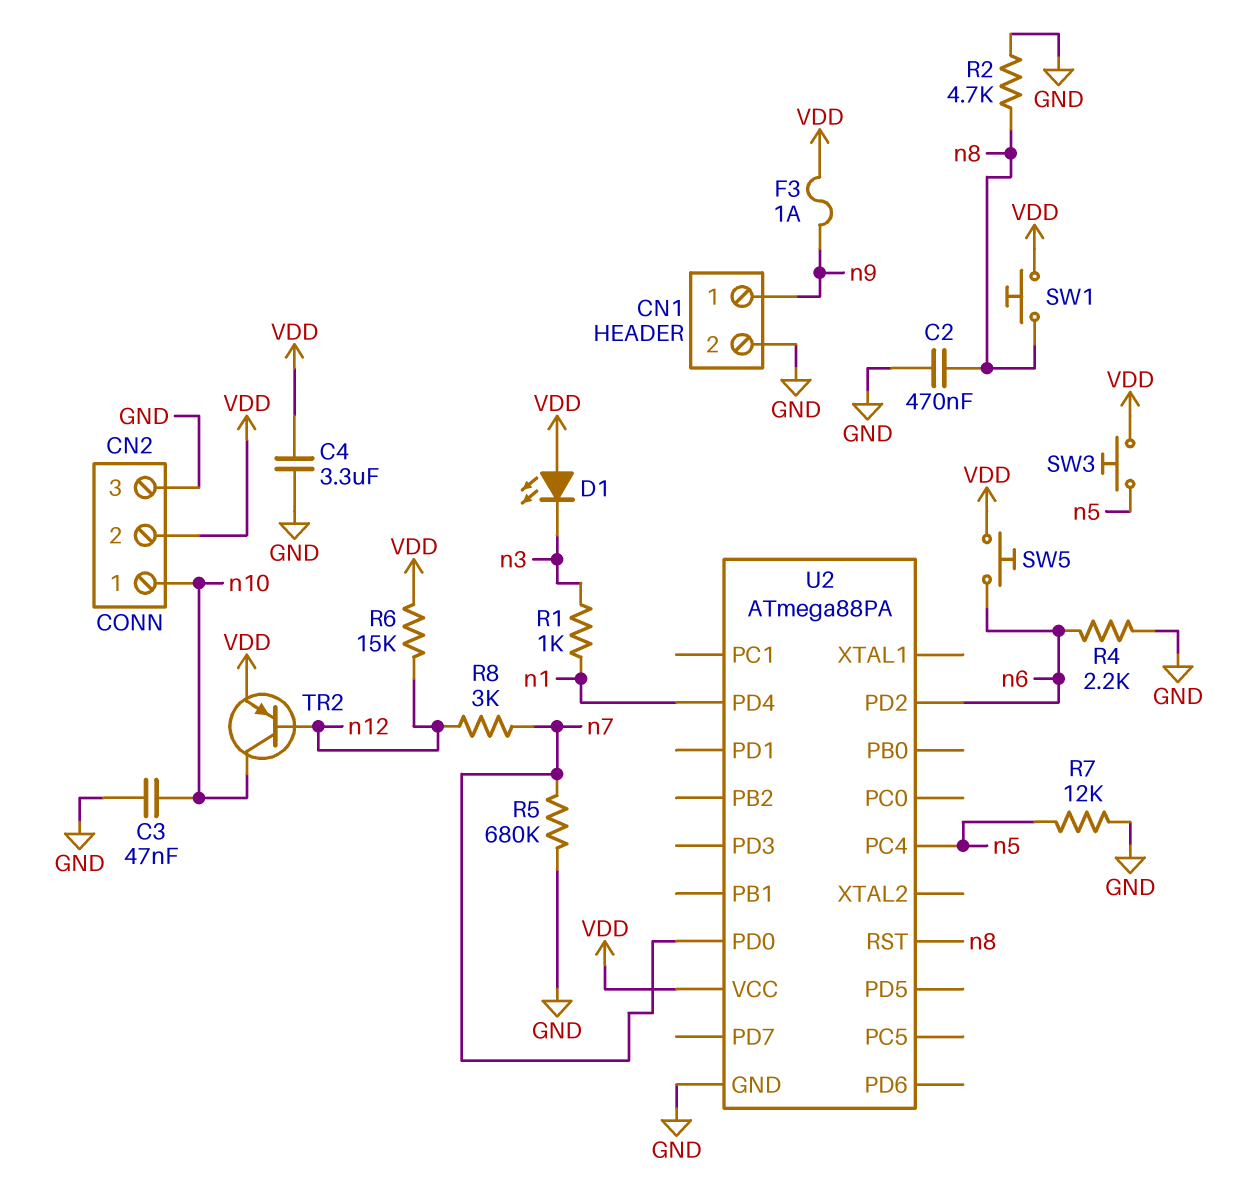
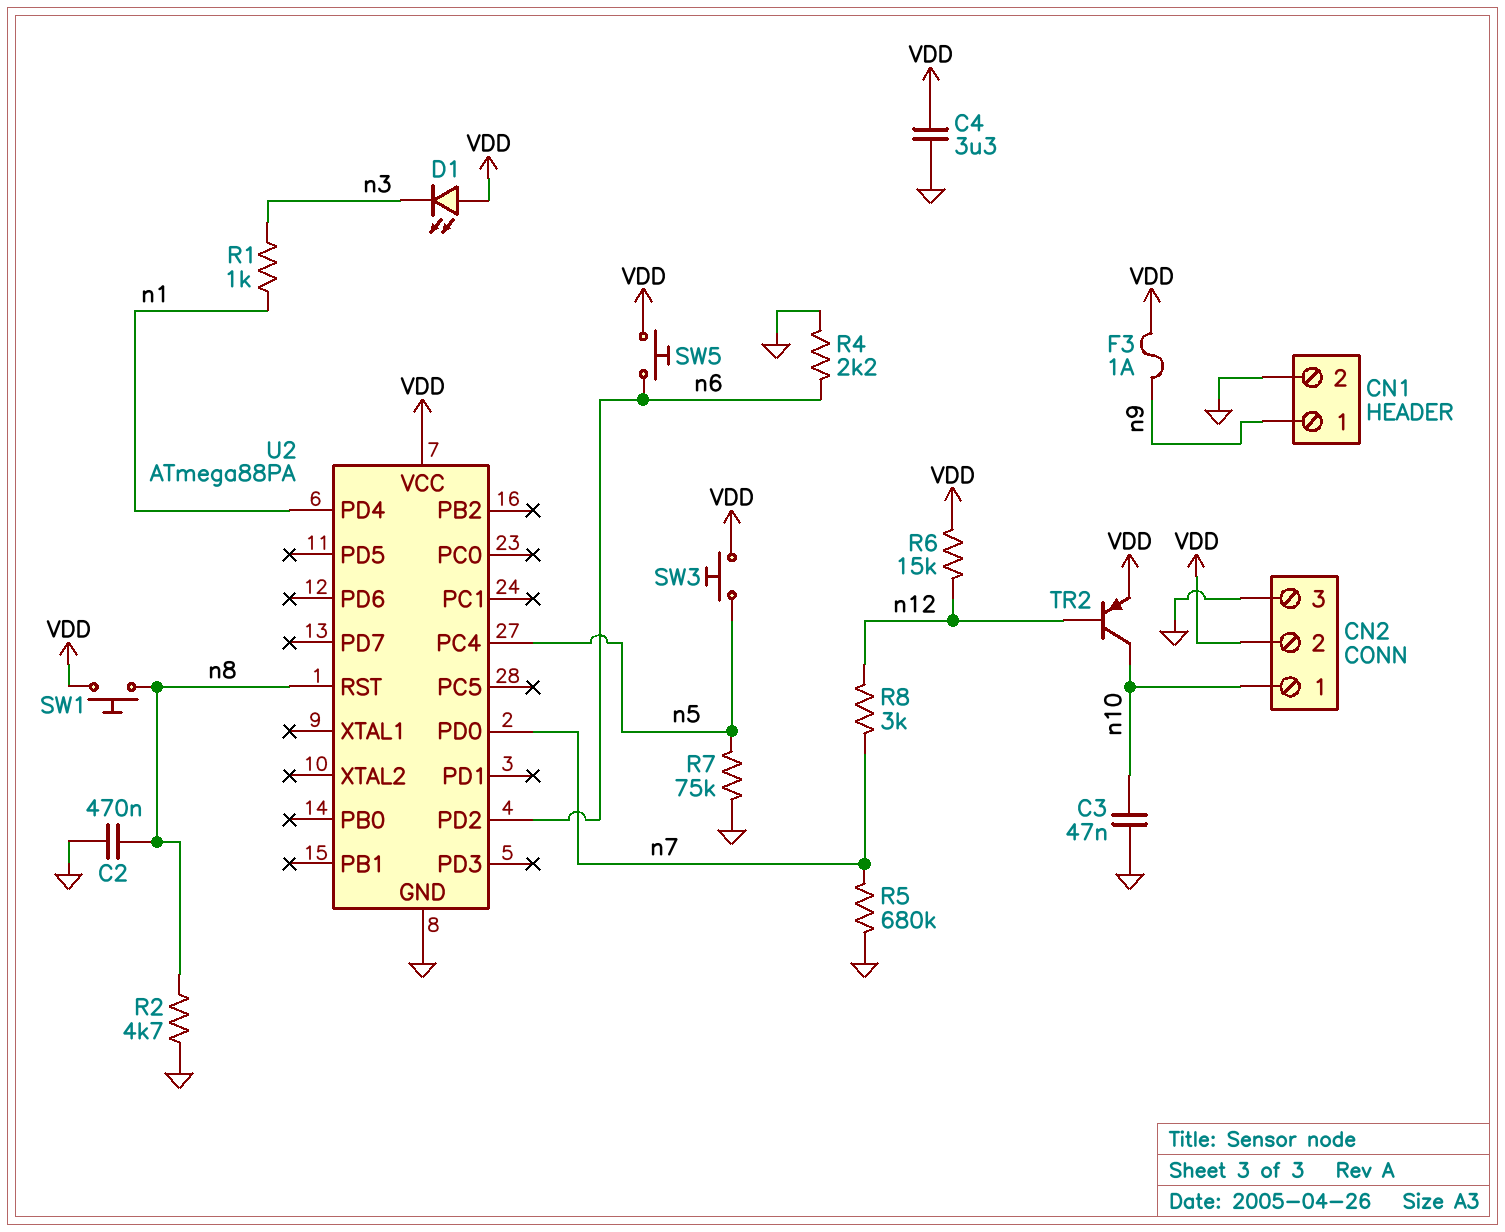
R7: 12k (GND, n5) -> 75k (GND, n5)

